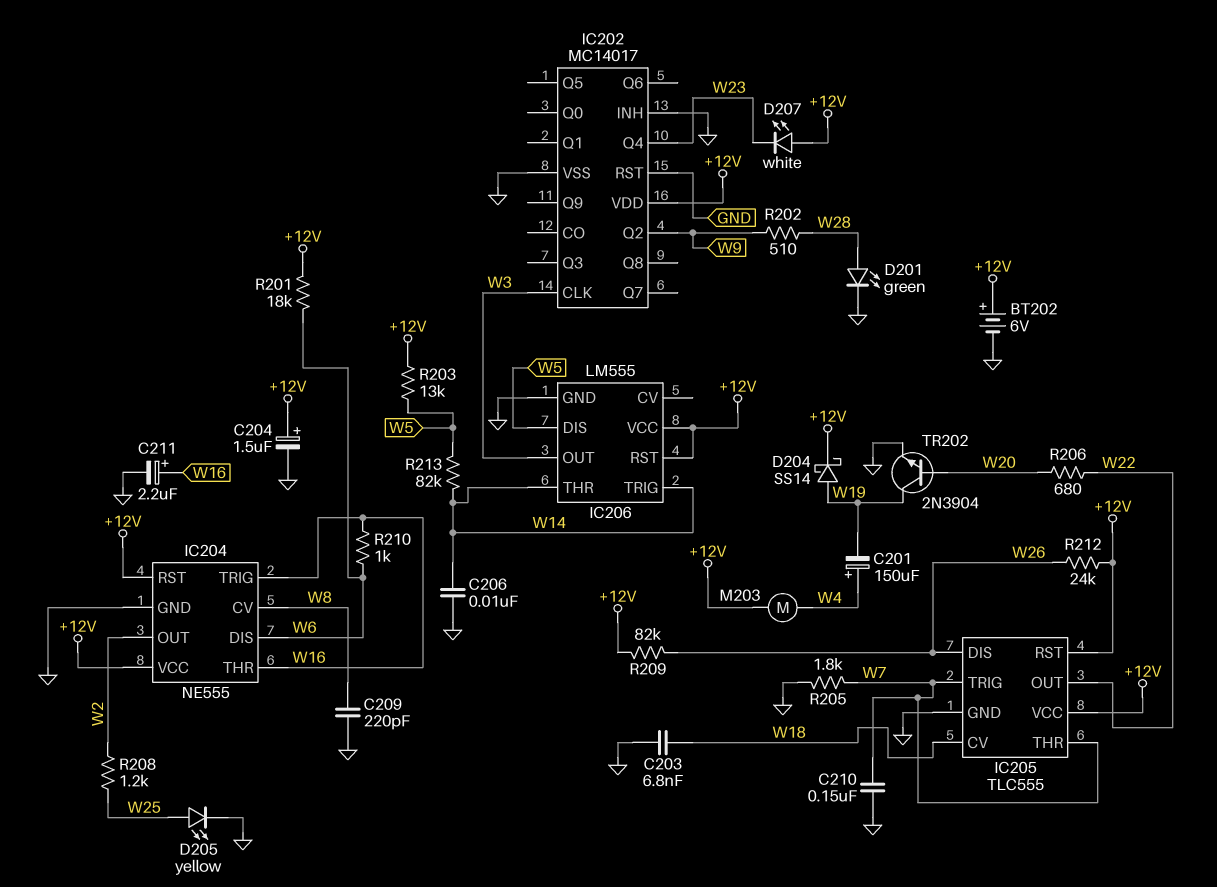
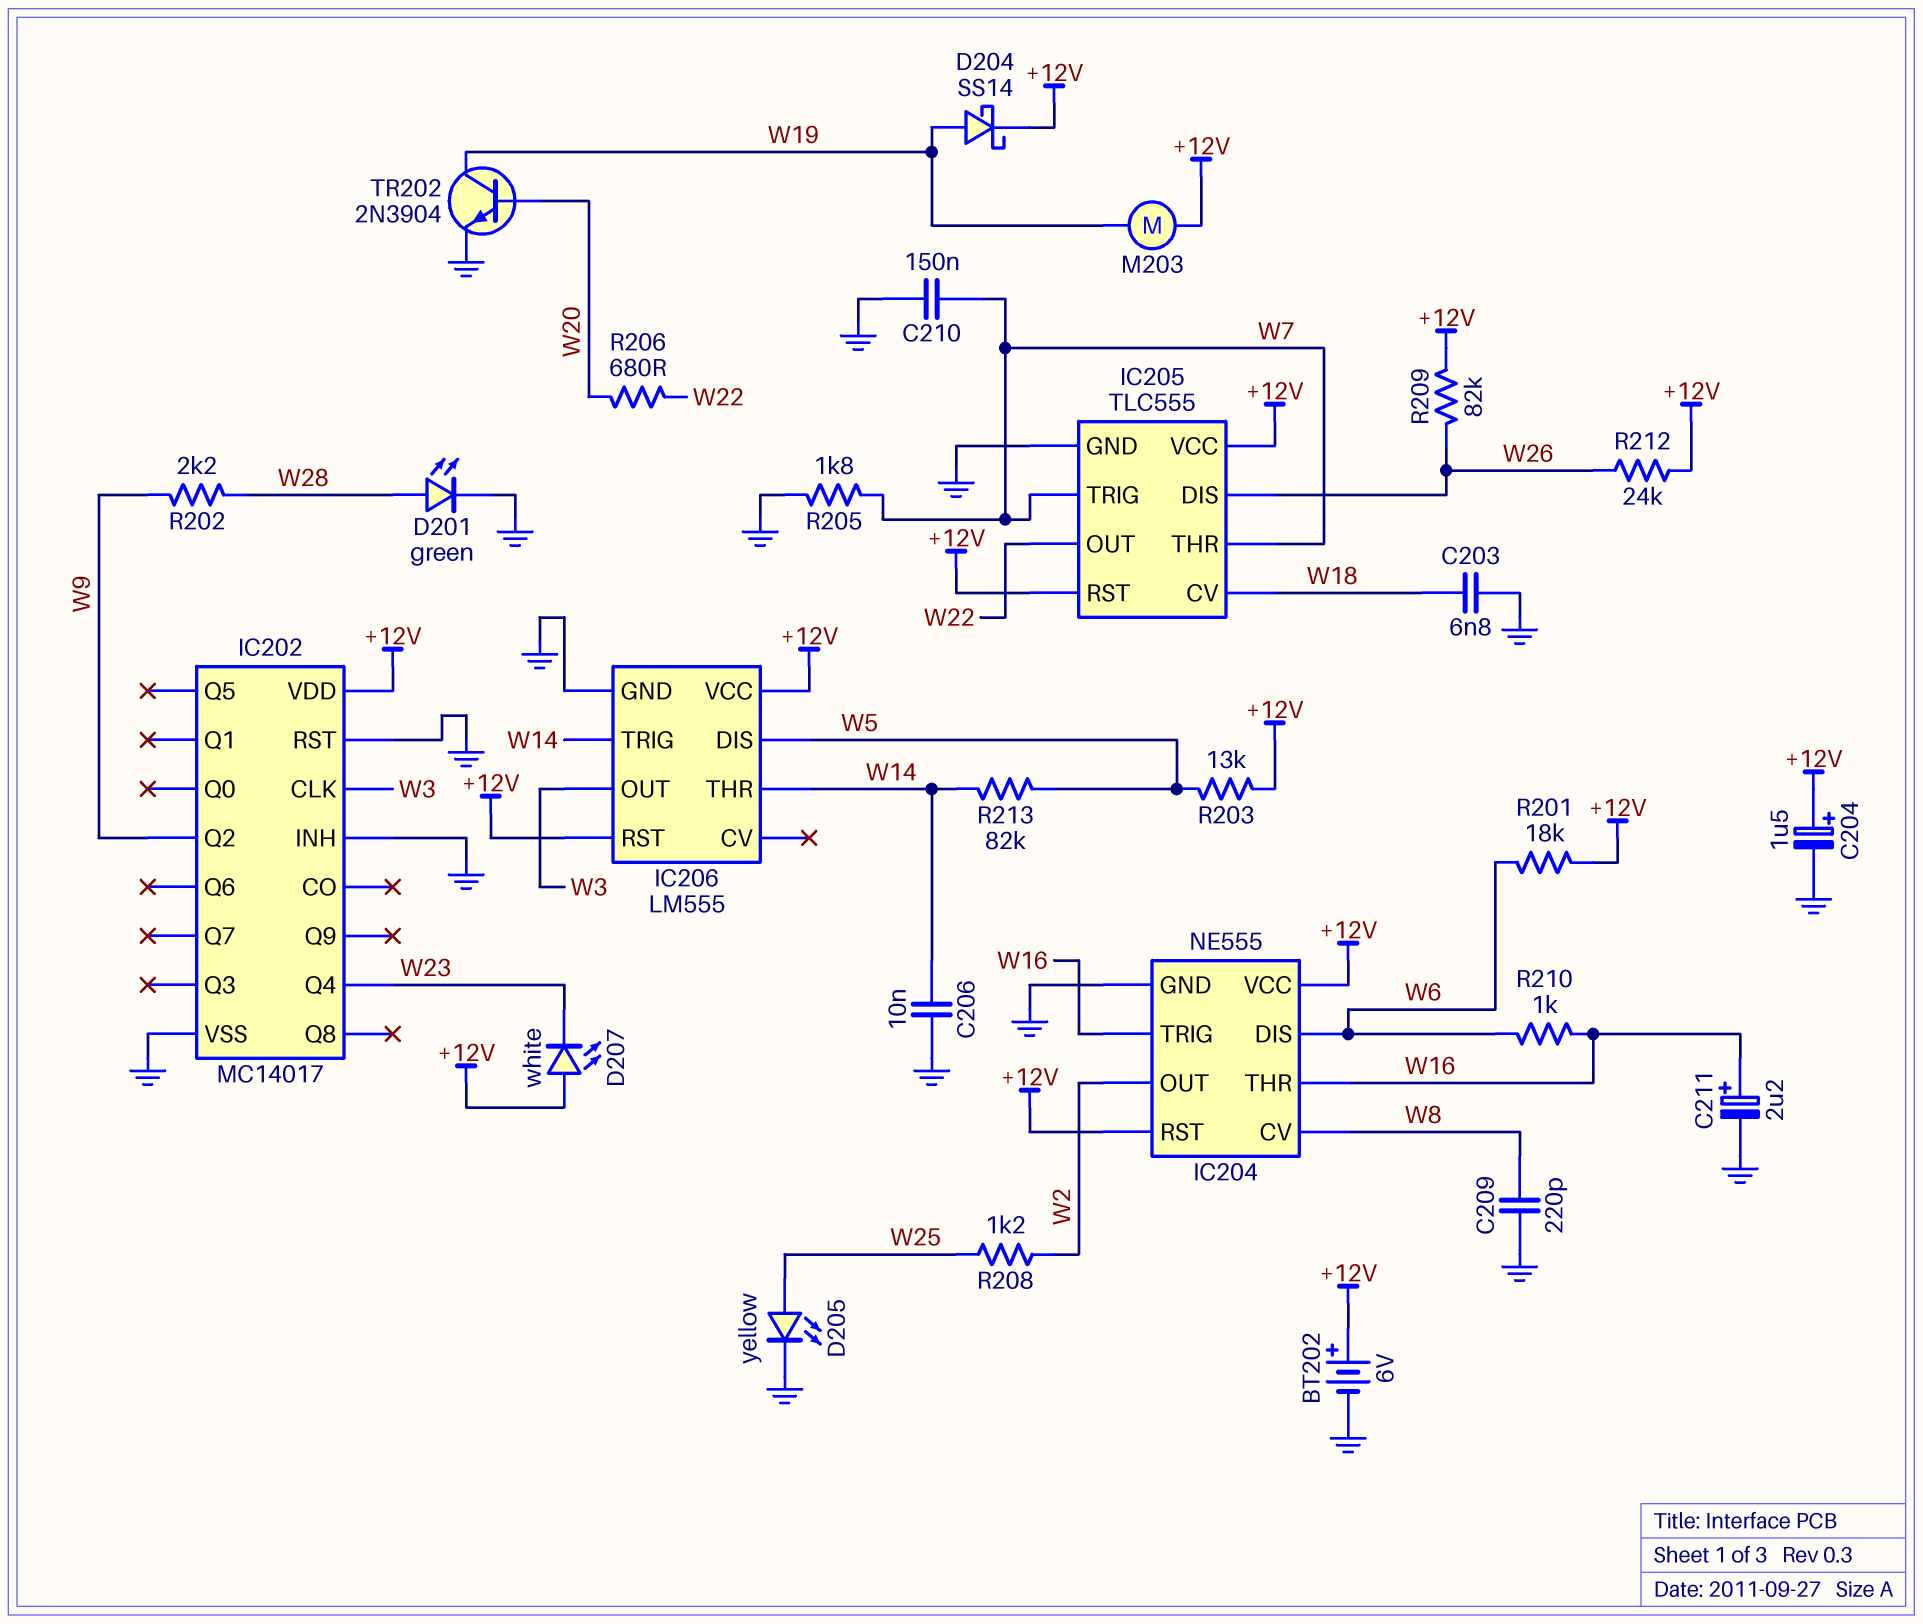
C201: 150uF (plus W4, minus W19) -> none
M203: motor (+12V, W4) -> motor (+12V, W19)
R202: 510 (W9, W28) -> 2.2k (W9, W28)

